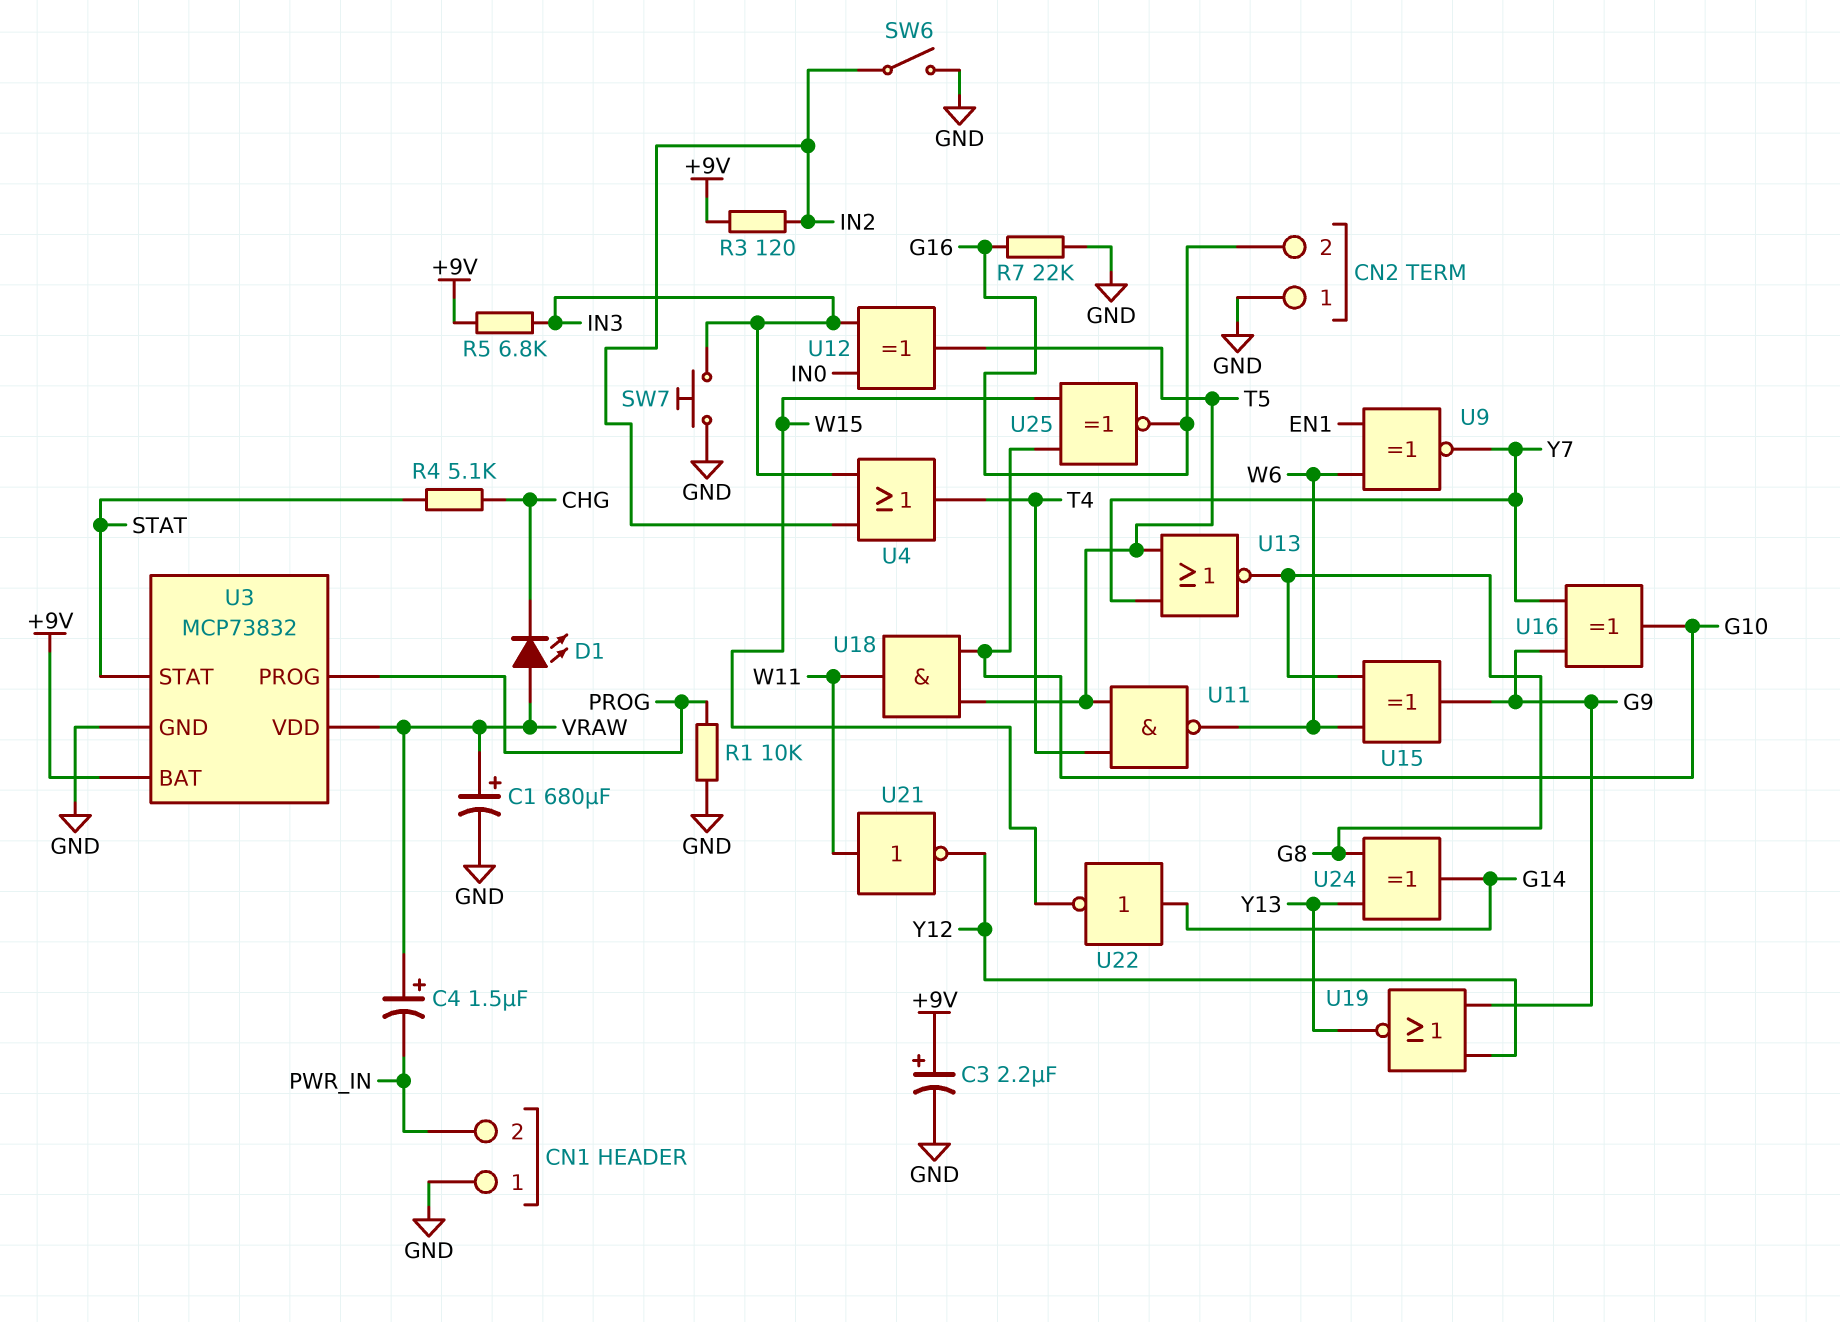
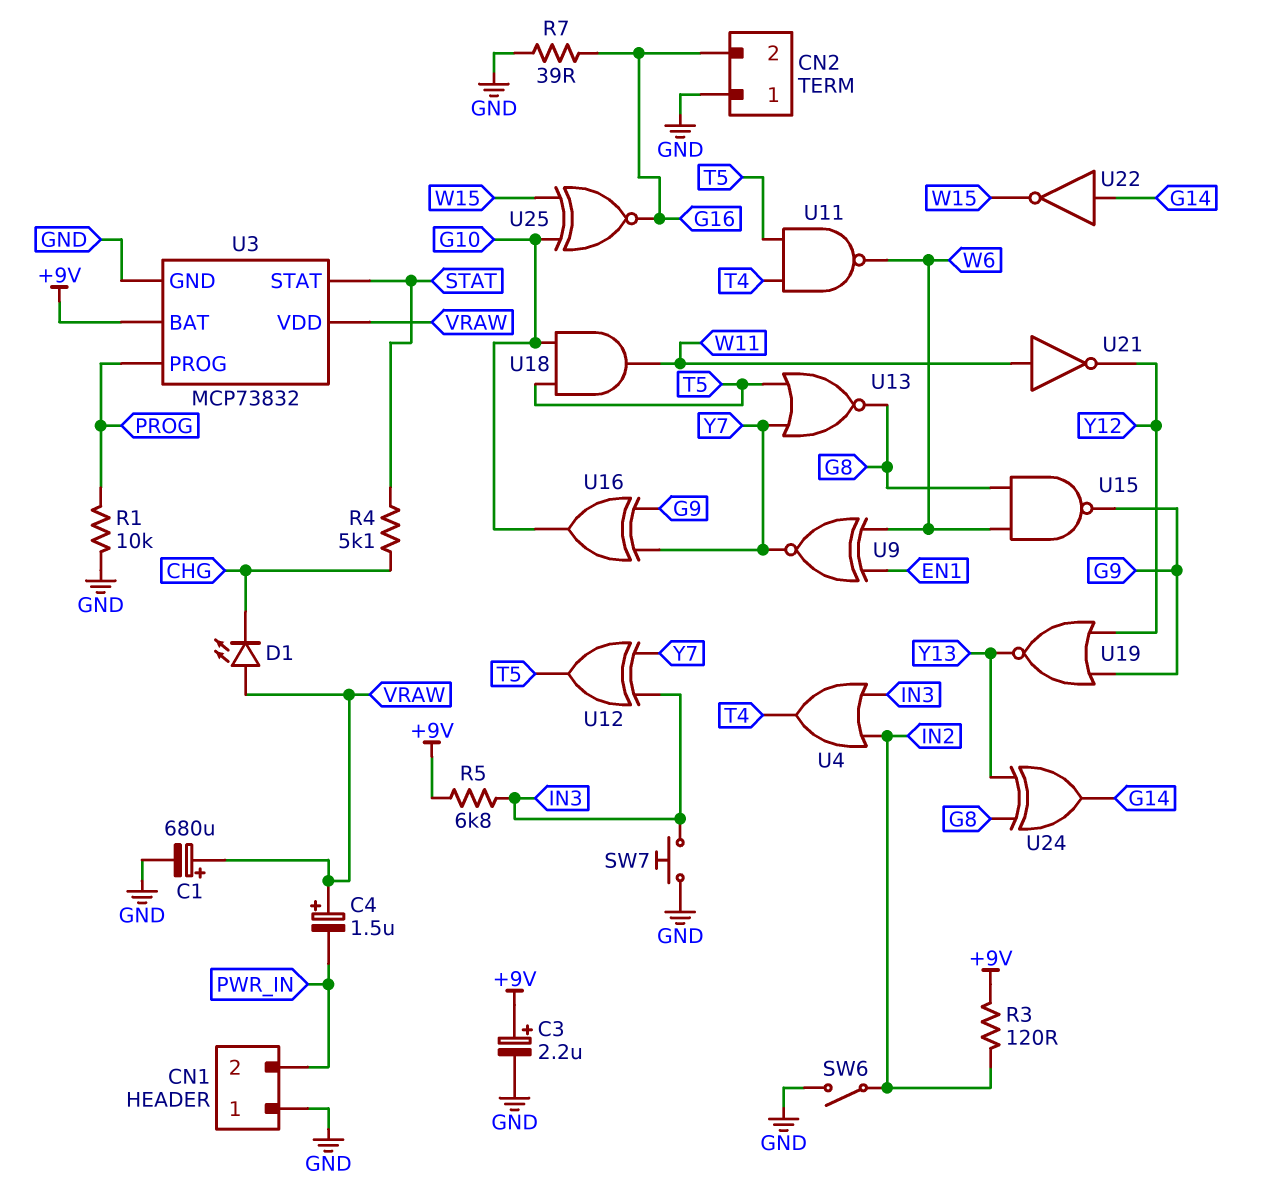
R7: 22k (G16, GND) -> 39 (G16, GND)
U12: XOR (in IN0, in IN3, out T5) -> XOR (in IN3, in Y7, out T5)
U15: XOR (in G8, in W6, out G9) -> NAND (in G8, in W6, out G9)

